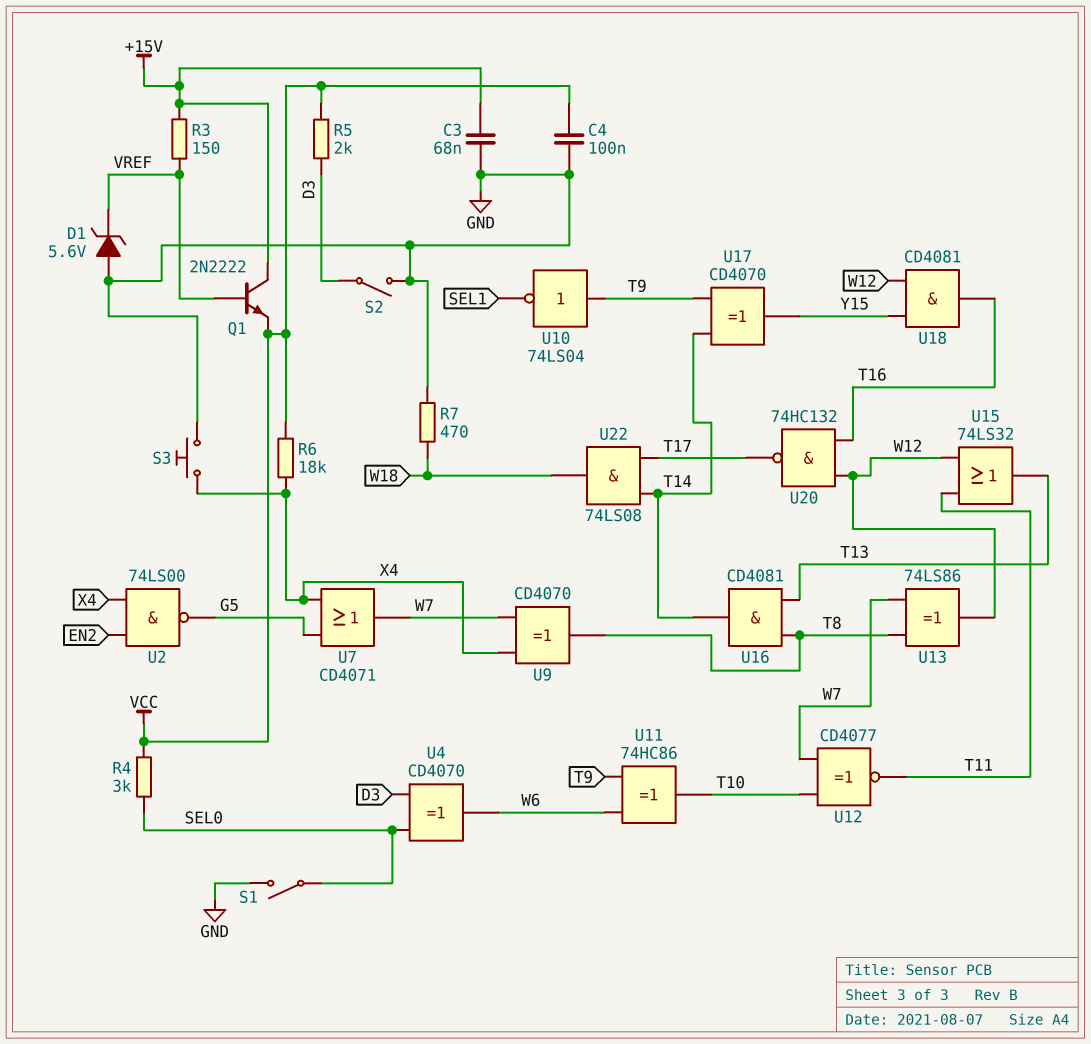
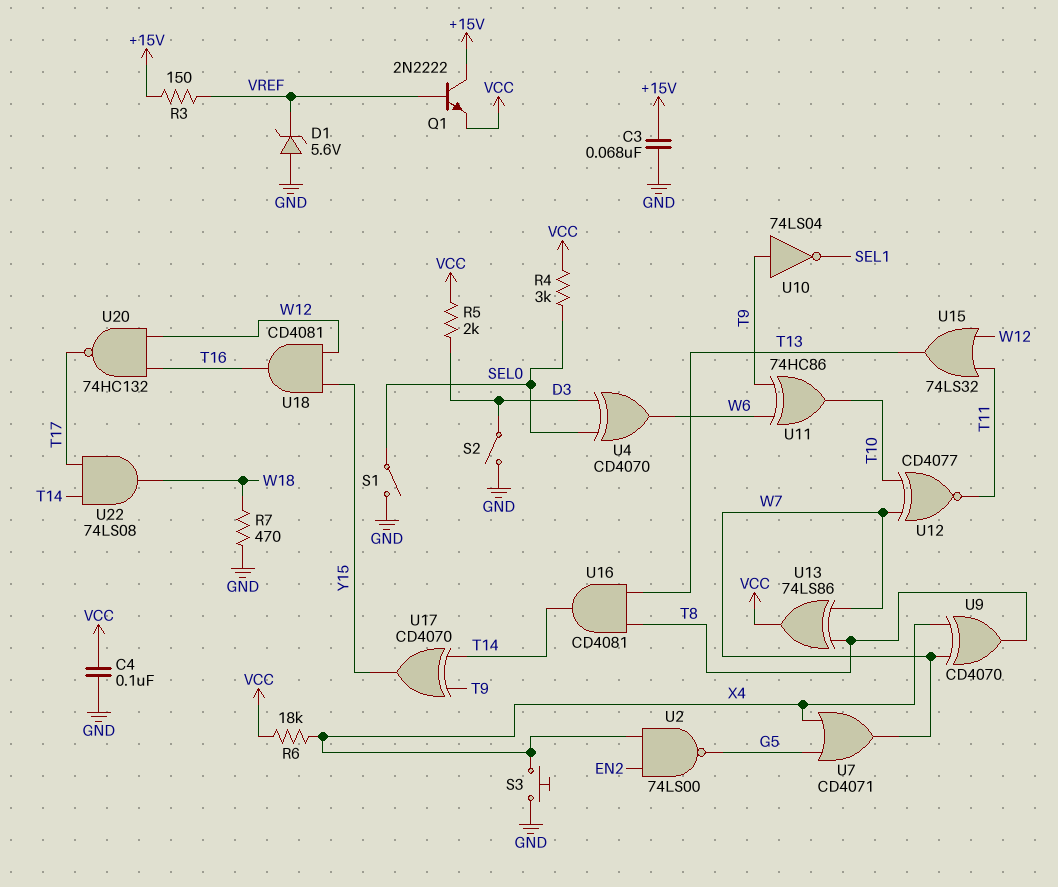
U13: XOR 74LS86 (in T8, in W7, out W12) -> XOR 74LS86 (in T8, in W7, out VCC)

